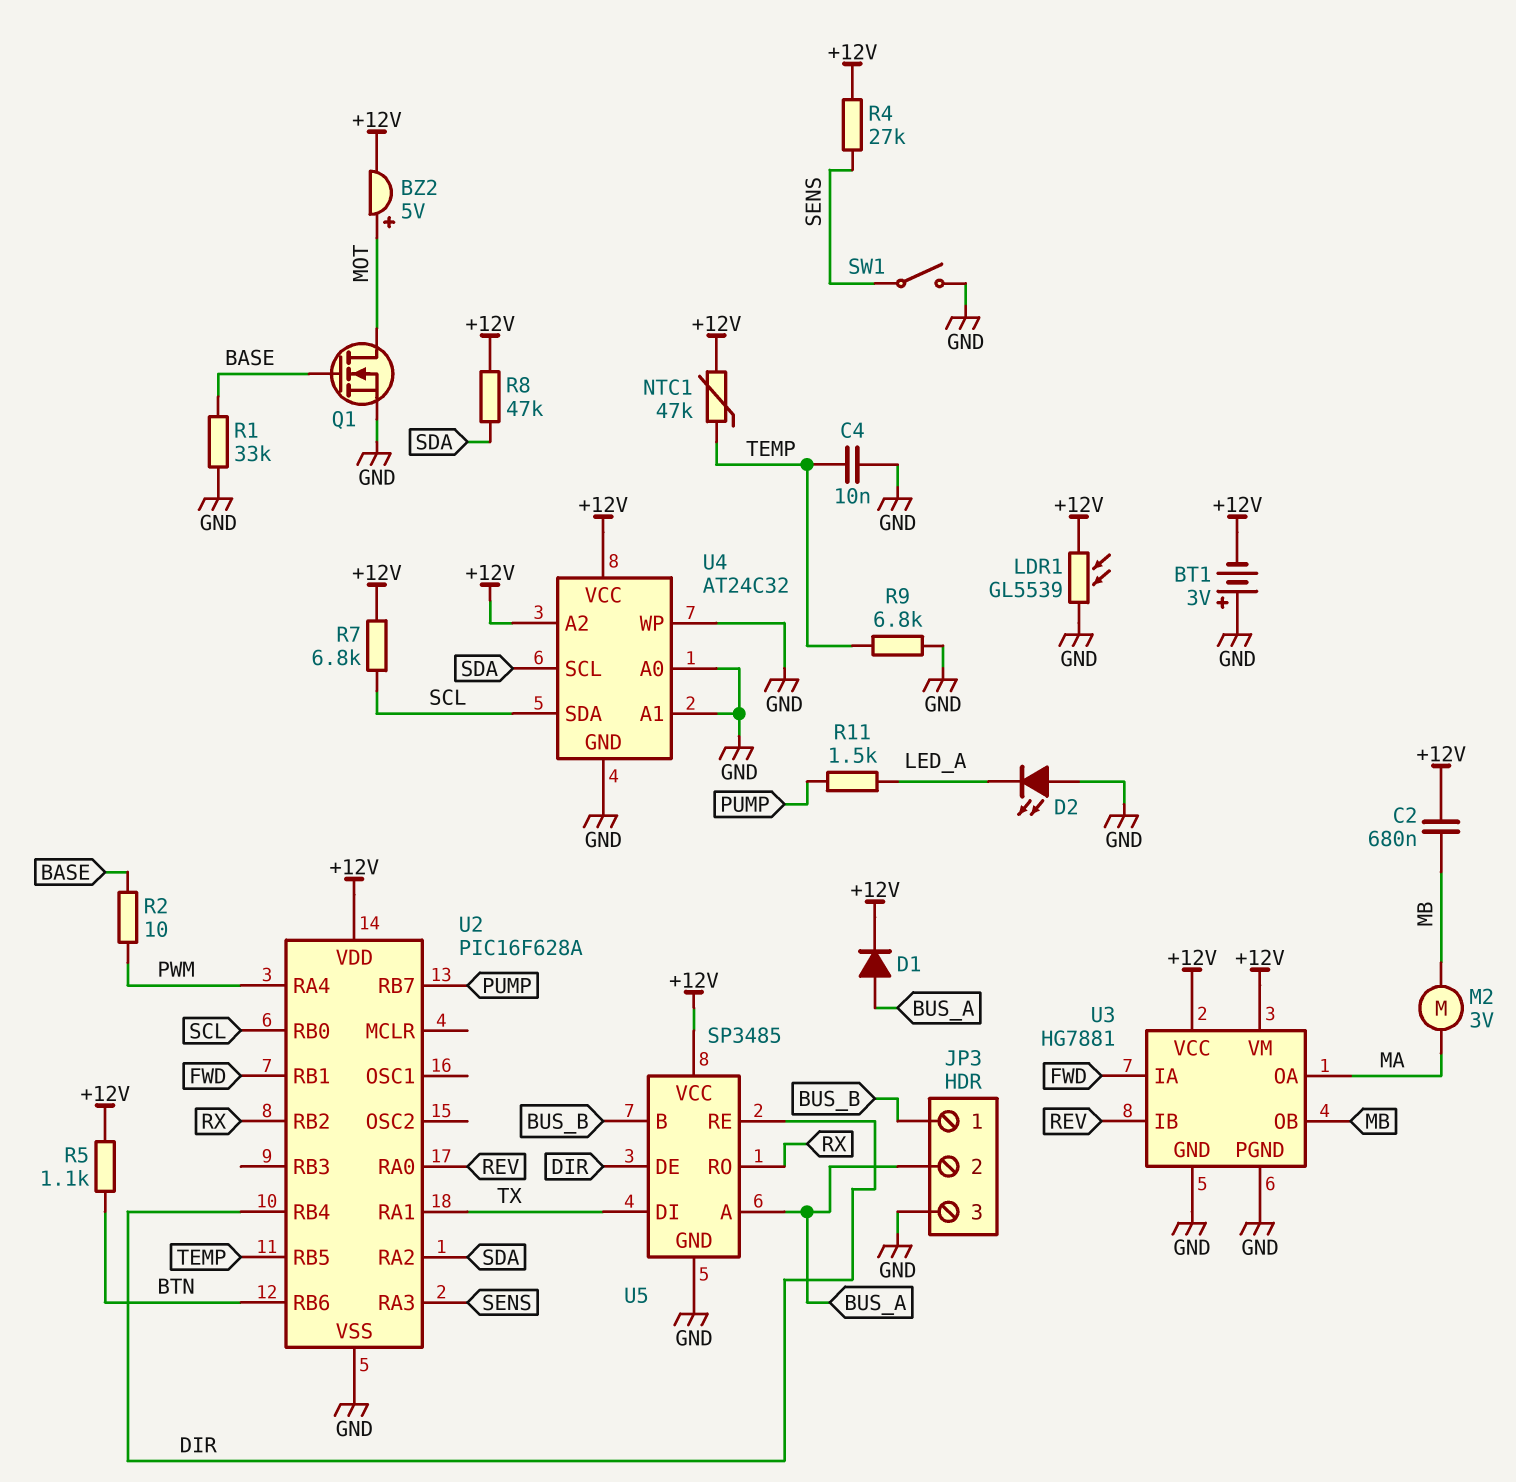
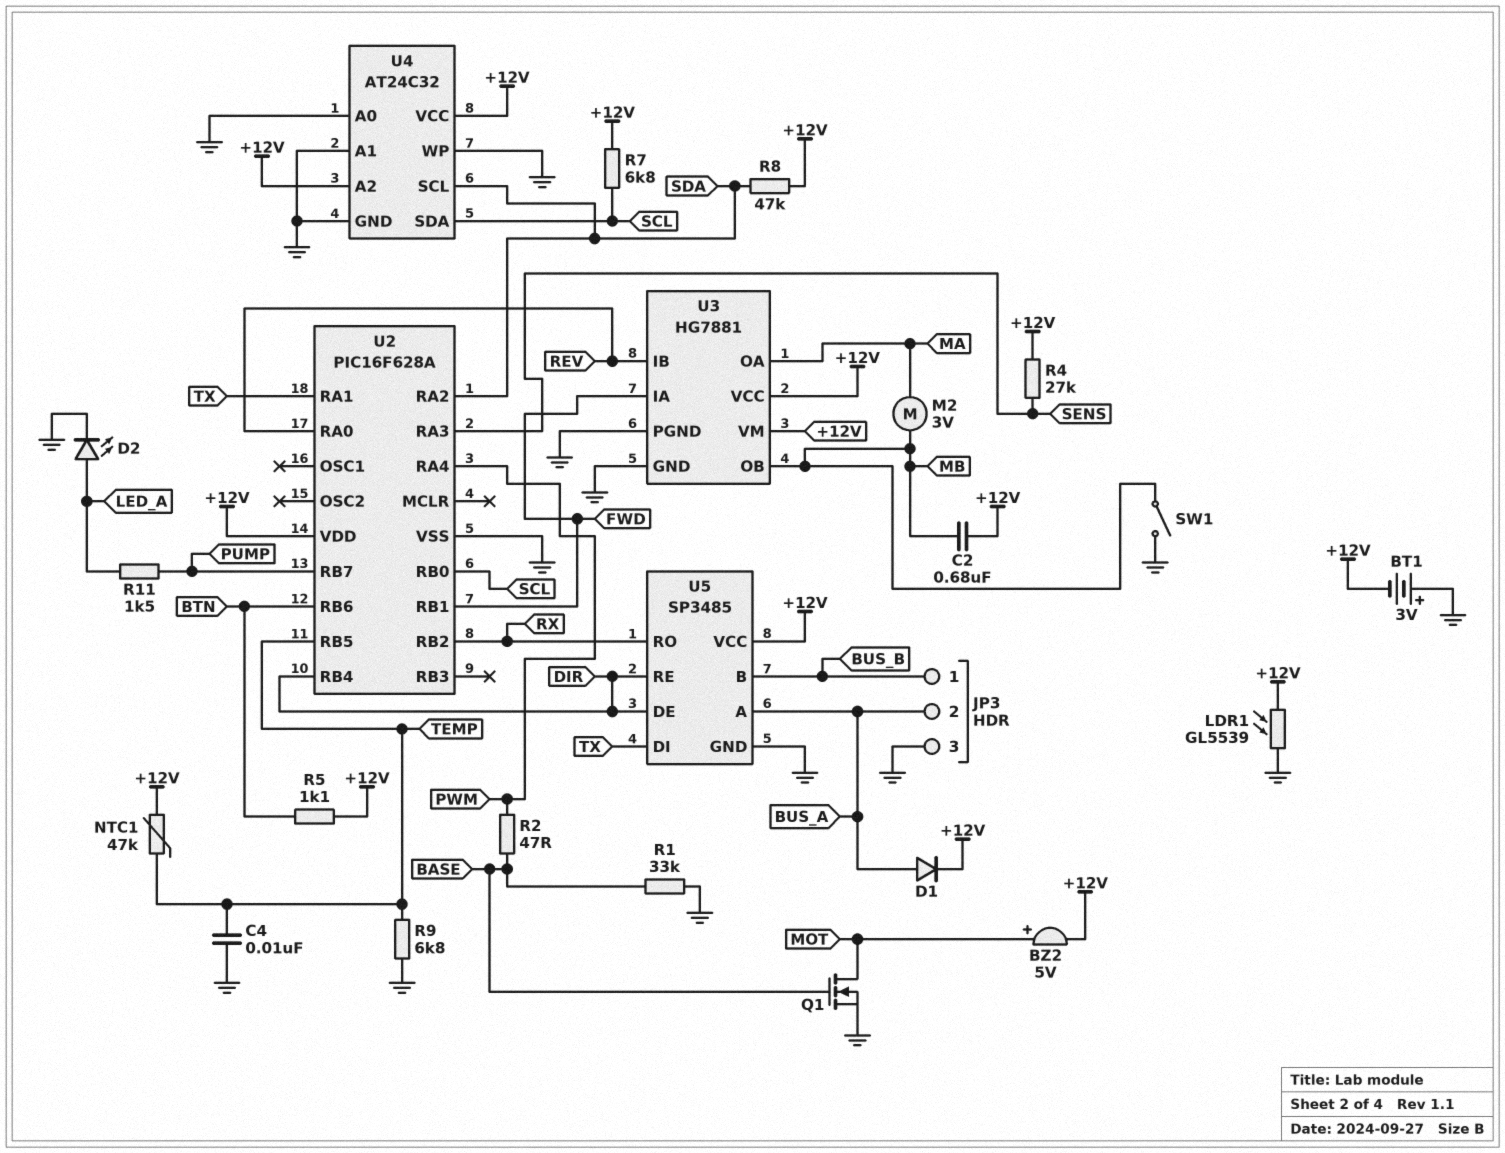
D2: LED (A GND, K LED_A) -> LED (A LED_A, K GND)
R2: 10 (BASE, PWM) -> 47 (BASE, PWM)
SW1: switch (GND, SENS) -> switch (GND, MB)

